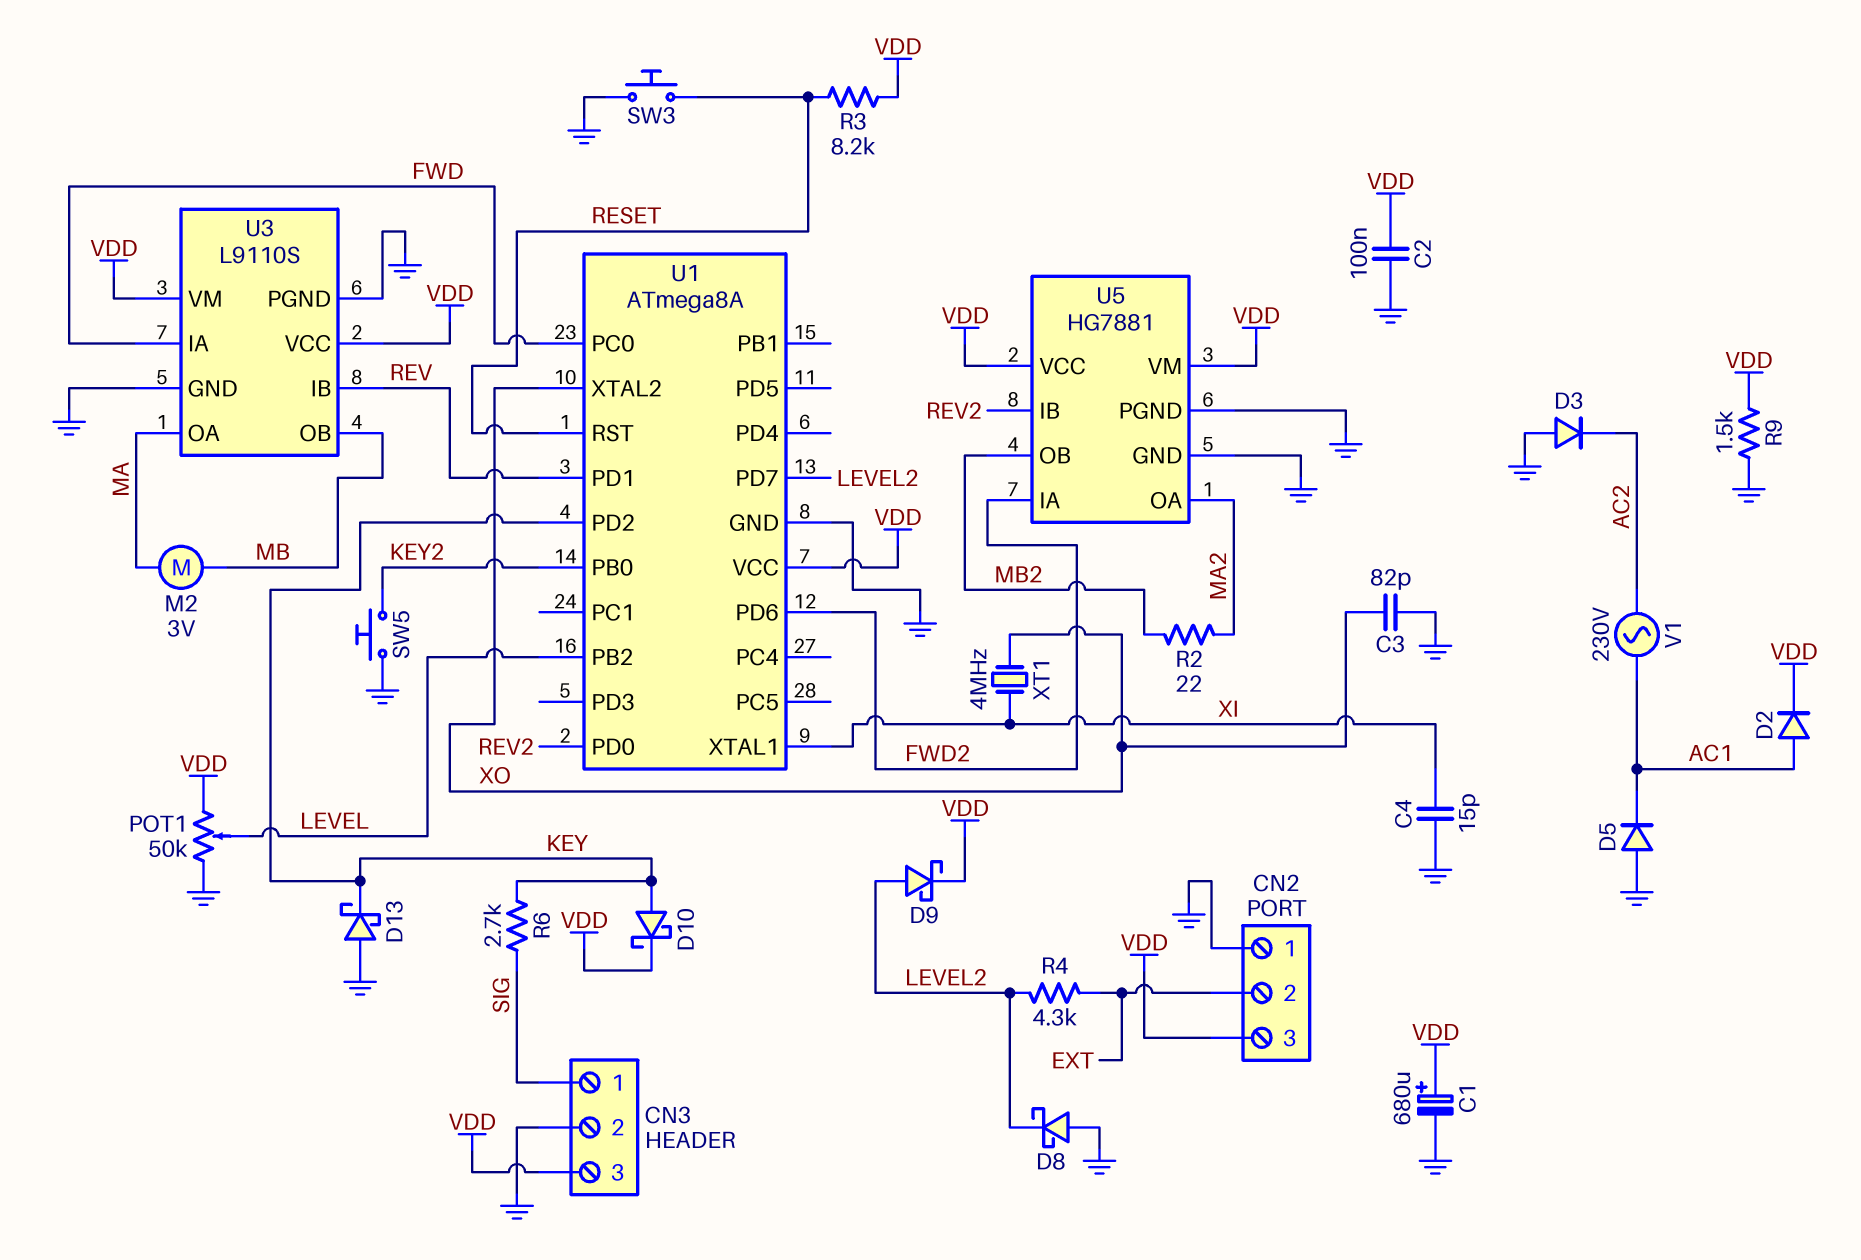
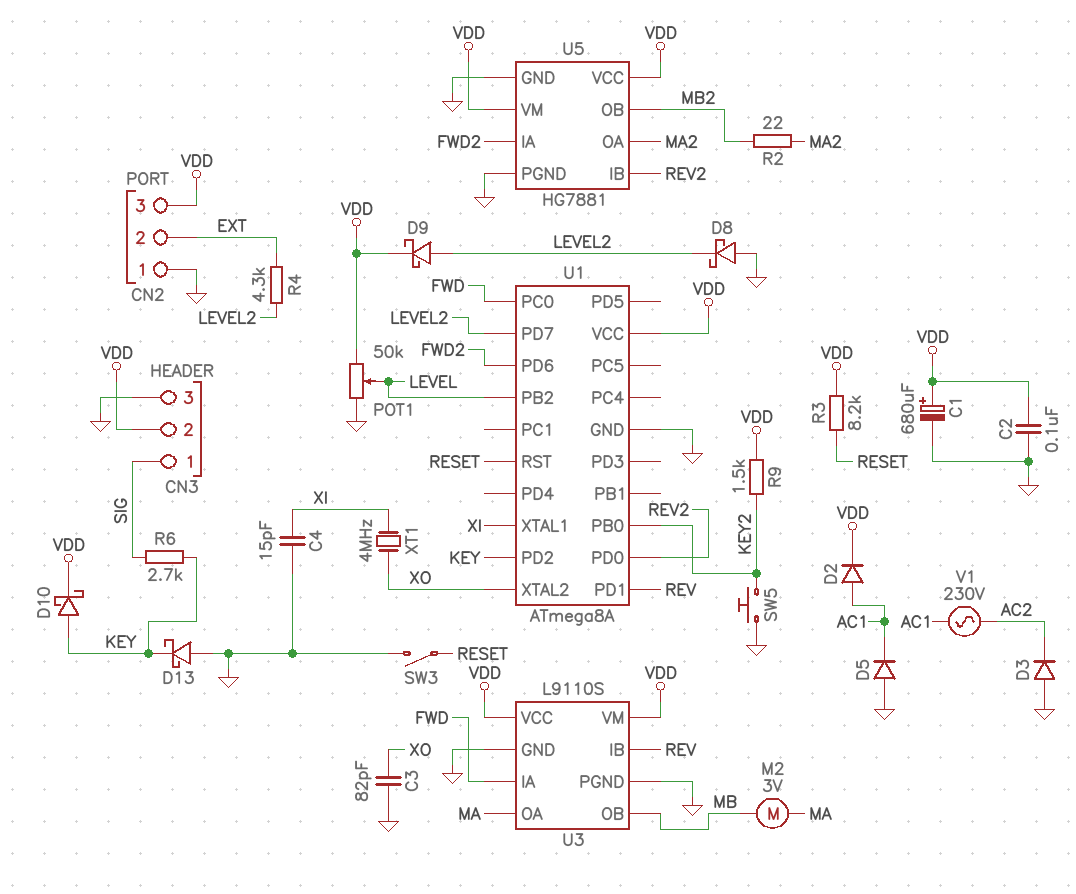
CN3 pin 2: GND -> VDD
CN3 pin 3: VDD -> GND
R9: 1.5k (GND, VDD) -> 1.5k (KEY2, VDD)
SW3: button (GND, RESET) -> switch (GND, RESET)

